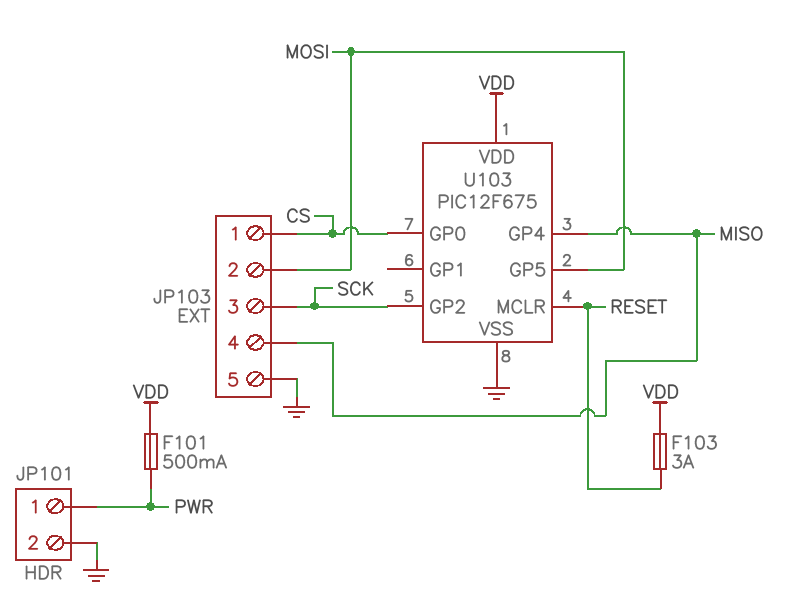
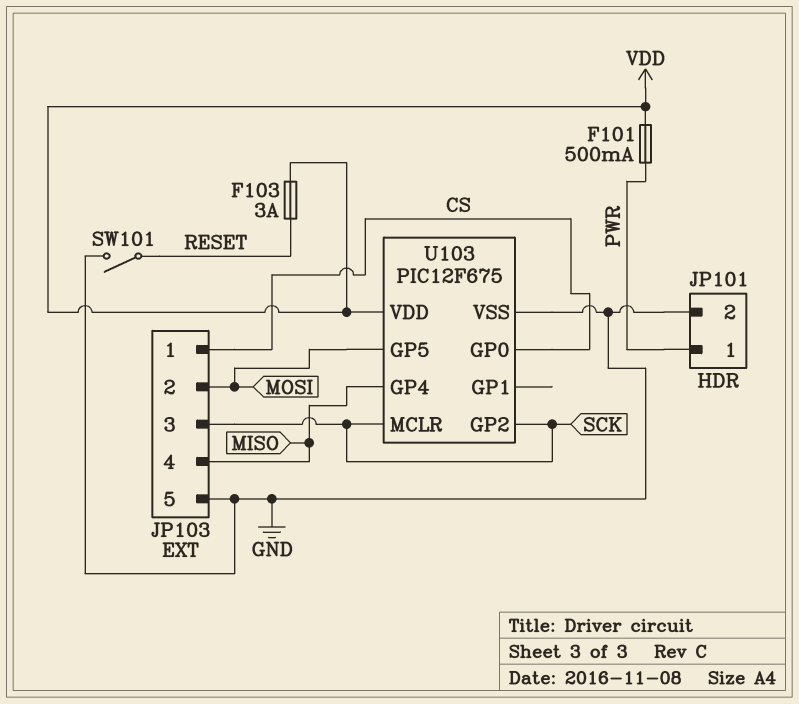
SW101: none -> switch (GND, RESET)
U103 pin MCLR: RESET -> SCK

